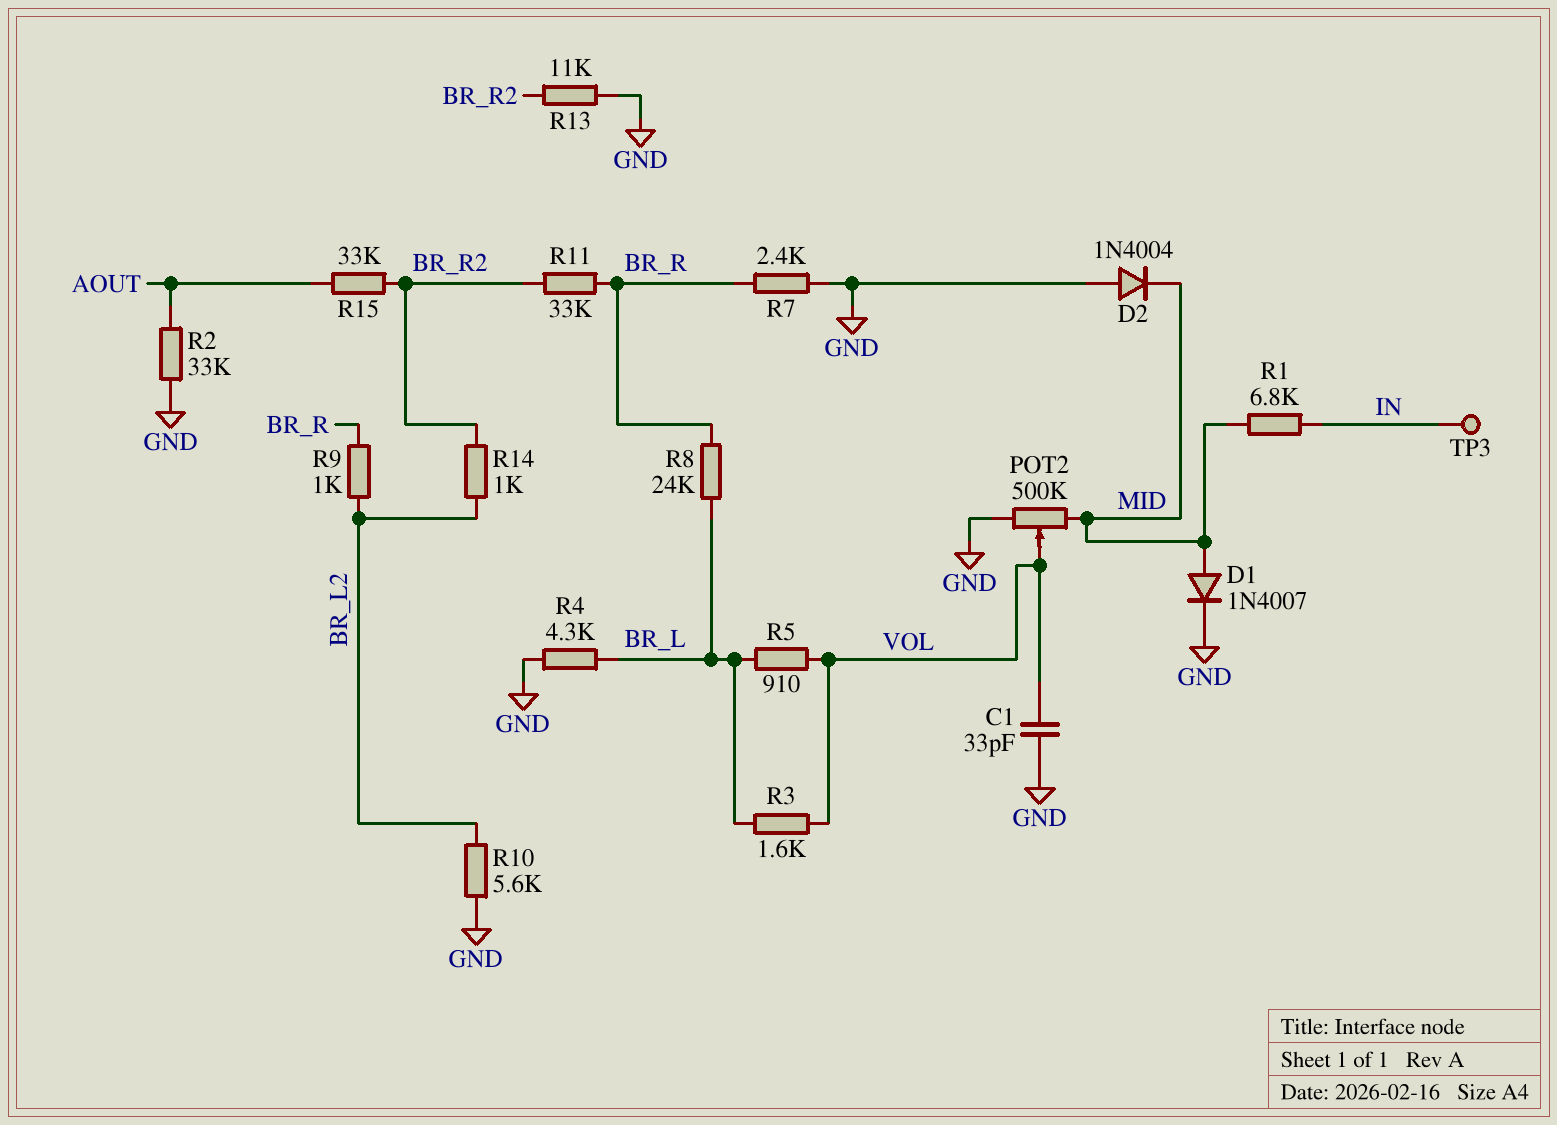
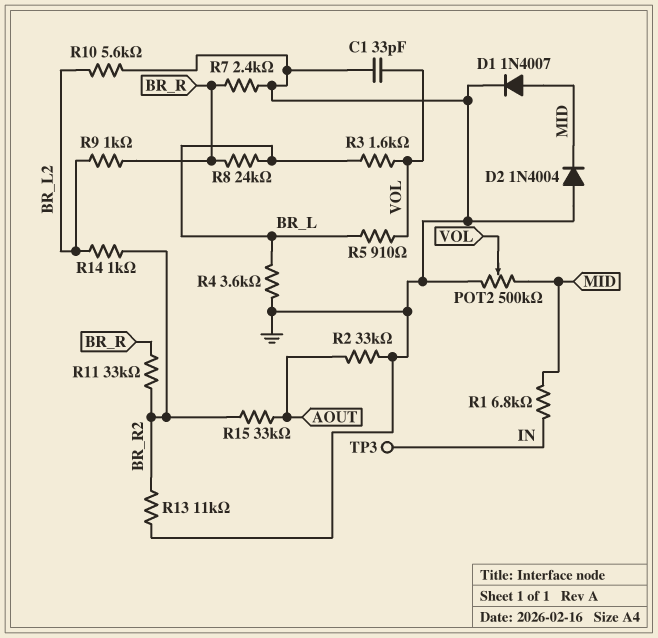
R4: 4.3k (BR_L, GND) -> 3.6k (BR_L, GND)

